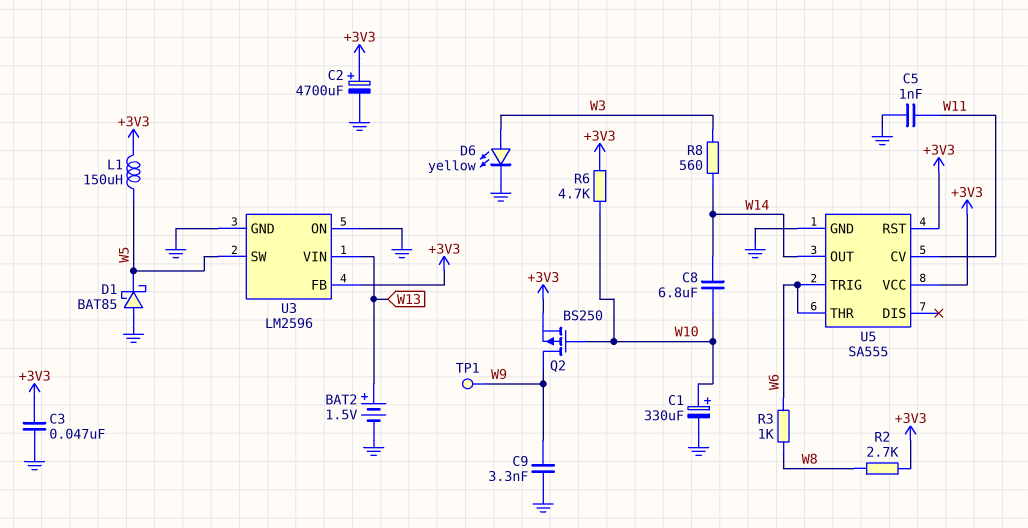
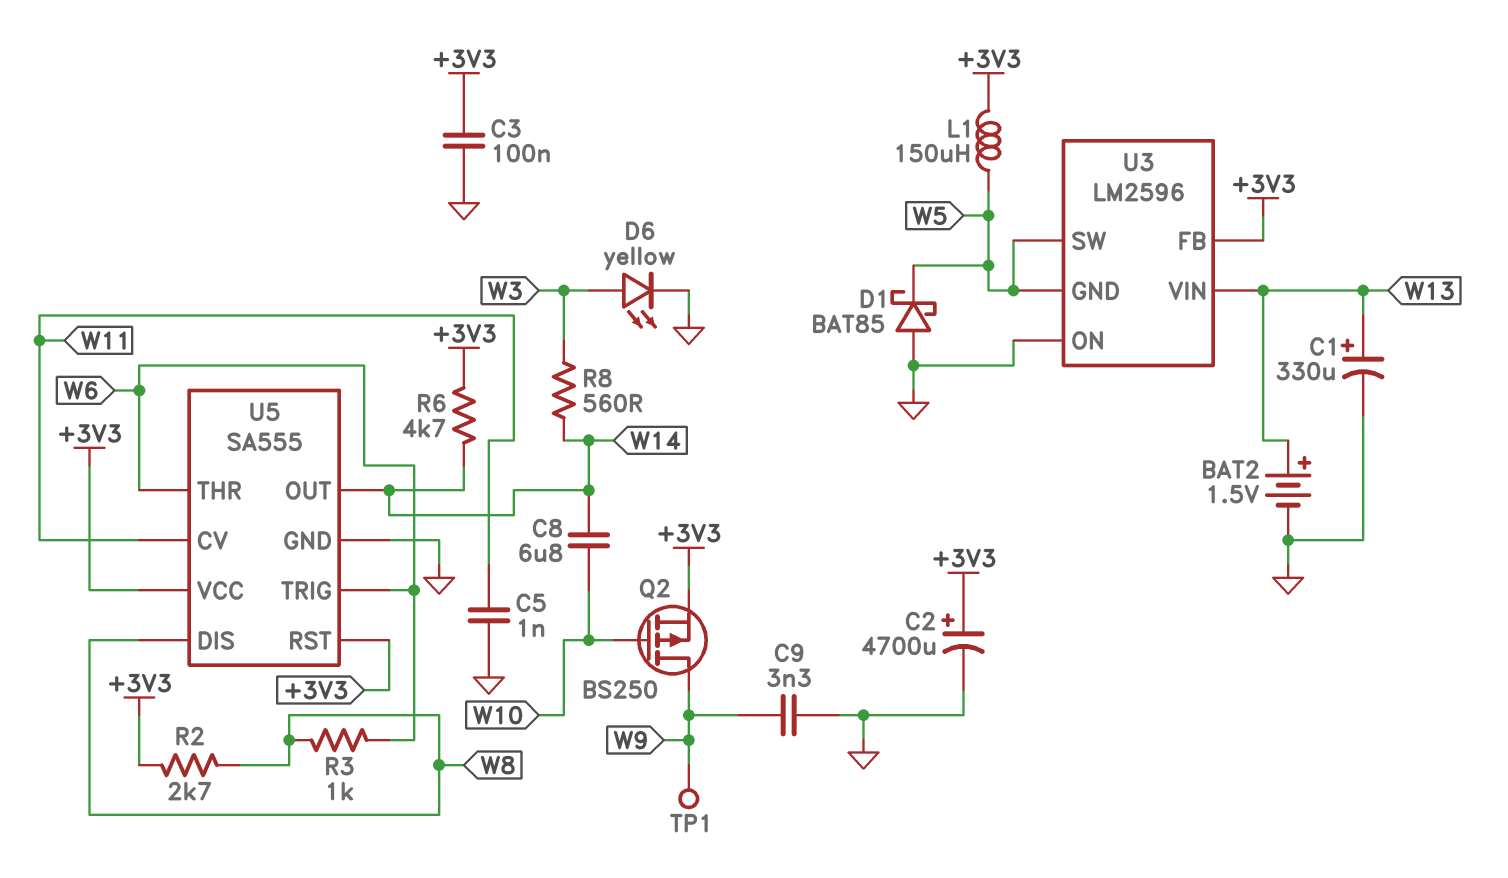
C1: 330uF (plus W10, minus GND) -> 330uF (plus W13, minus GND)
C3: 47nF (+3V3, GND) -> 100nF (+3V3, GND)
R6: 4.7k (+3V3, W10) -> 4.7k (+3V3, W14)
U3 pin GND: GND -> W5
U5 pin DIS: none -> W8

